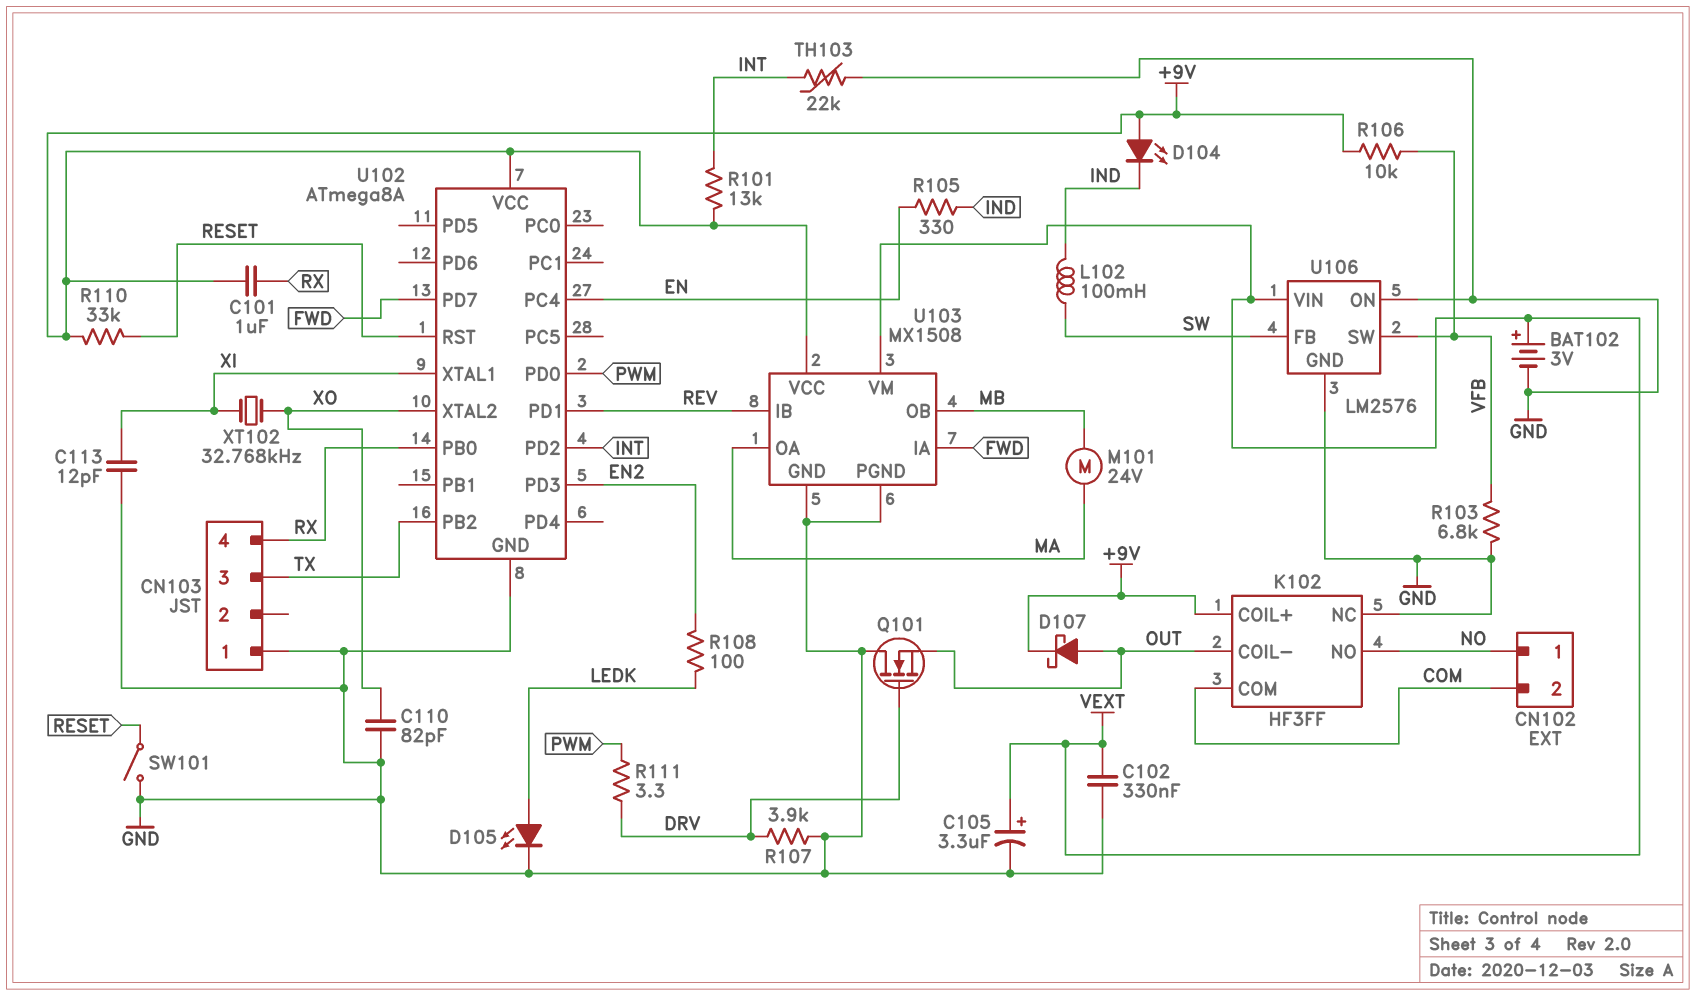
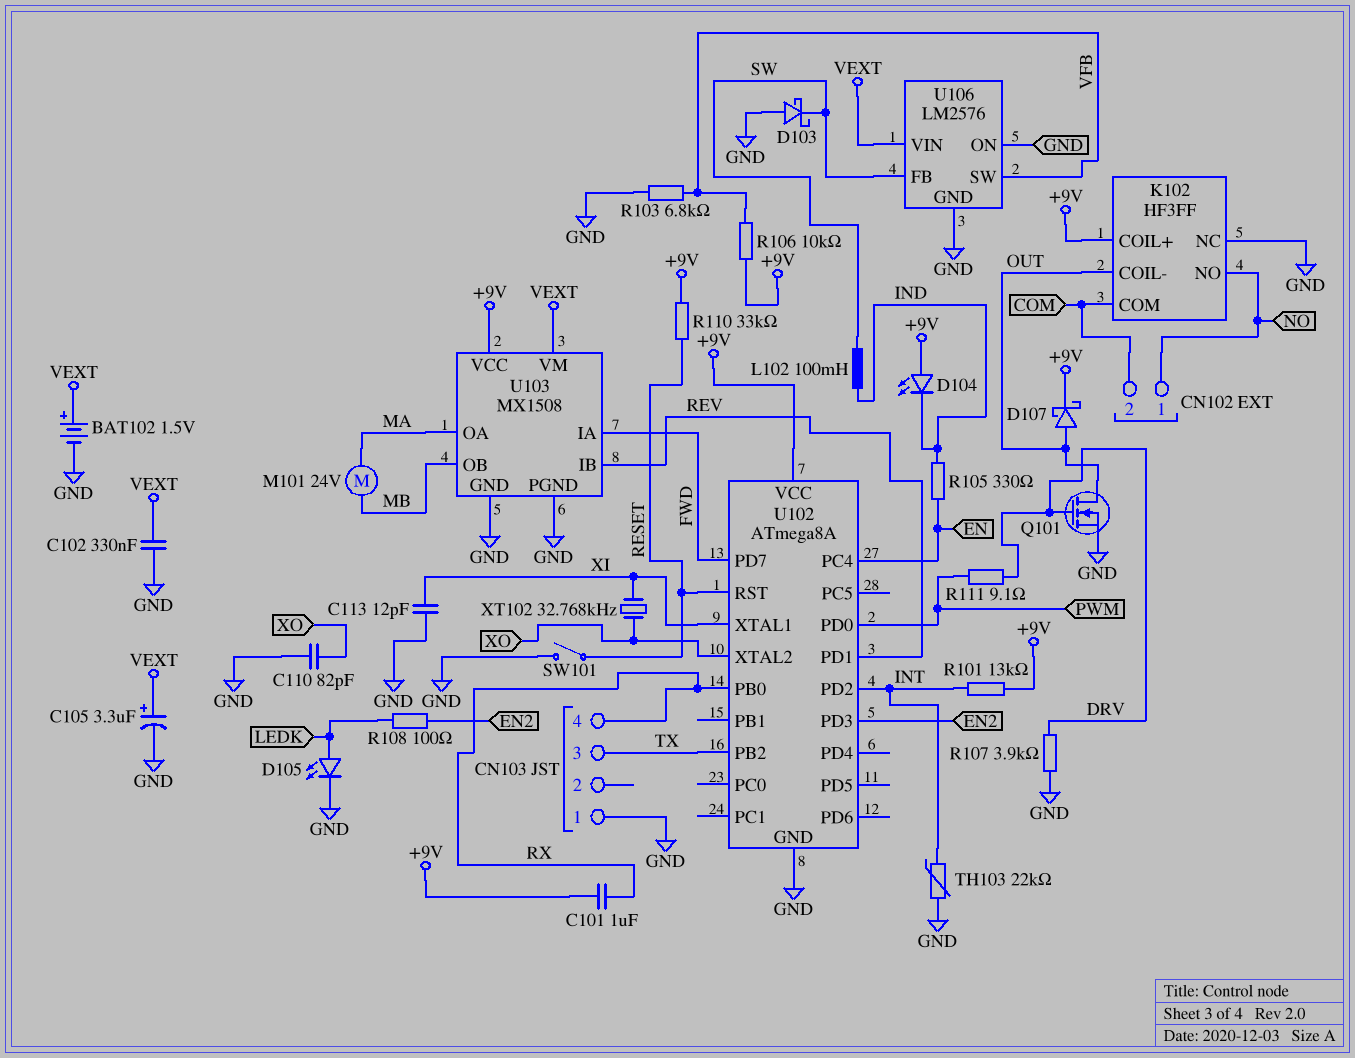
BAT102: 3V (plus VEXT, minus GND) -> 1.5V (plus VEXT, minus GND)
D103: none -> schottky (A GND, K SW)
Q101: NMOS (G DRV, D GND, S OUT) -> NMOS (G DRV, D OUT, S GND)
R111: 3.3 (DRV, PWM) -> 9.1 (DRV, PWM)

